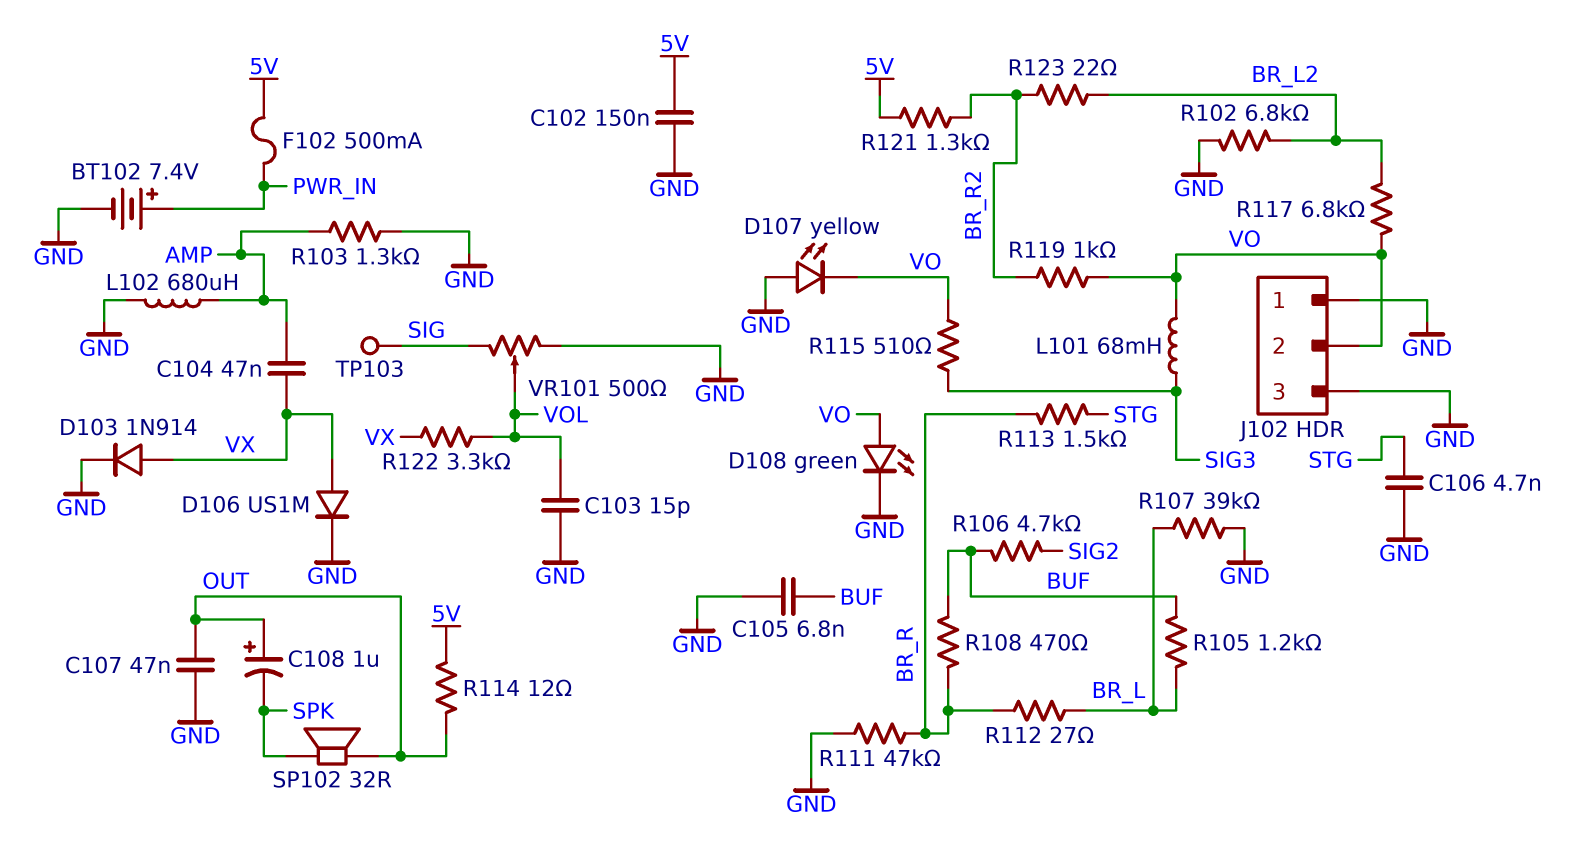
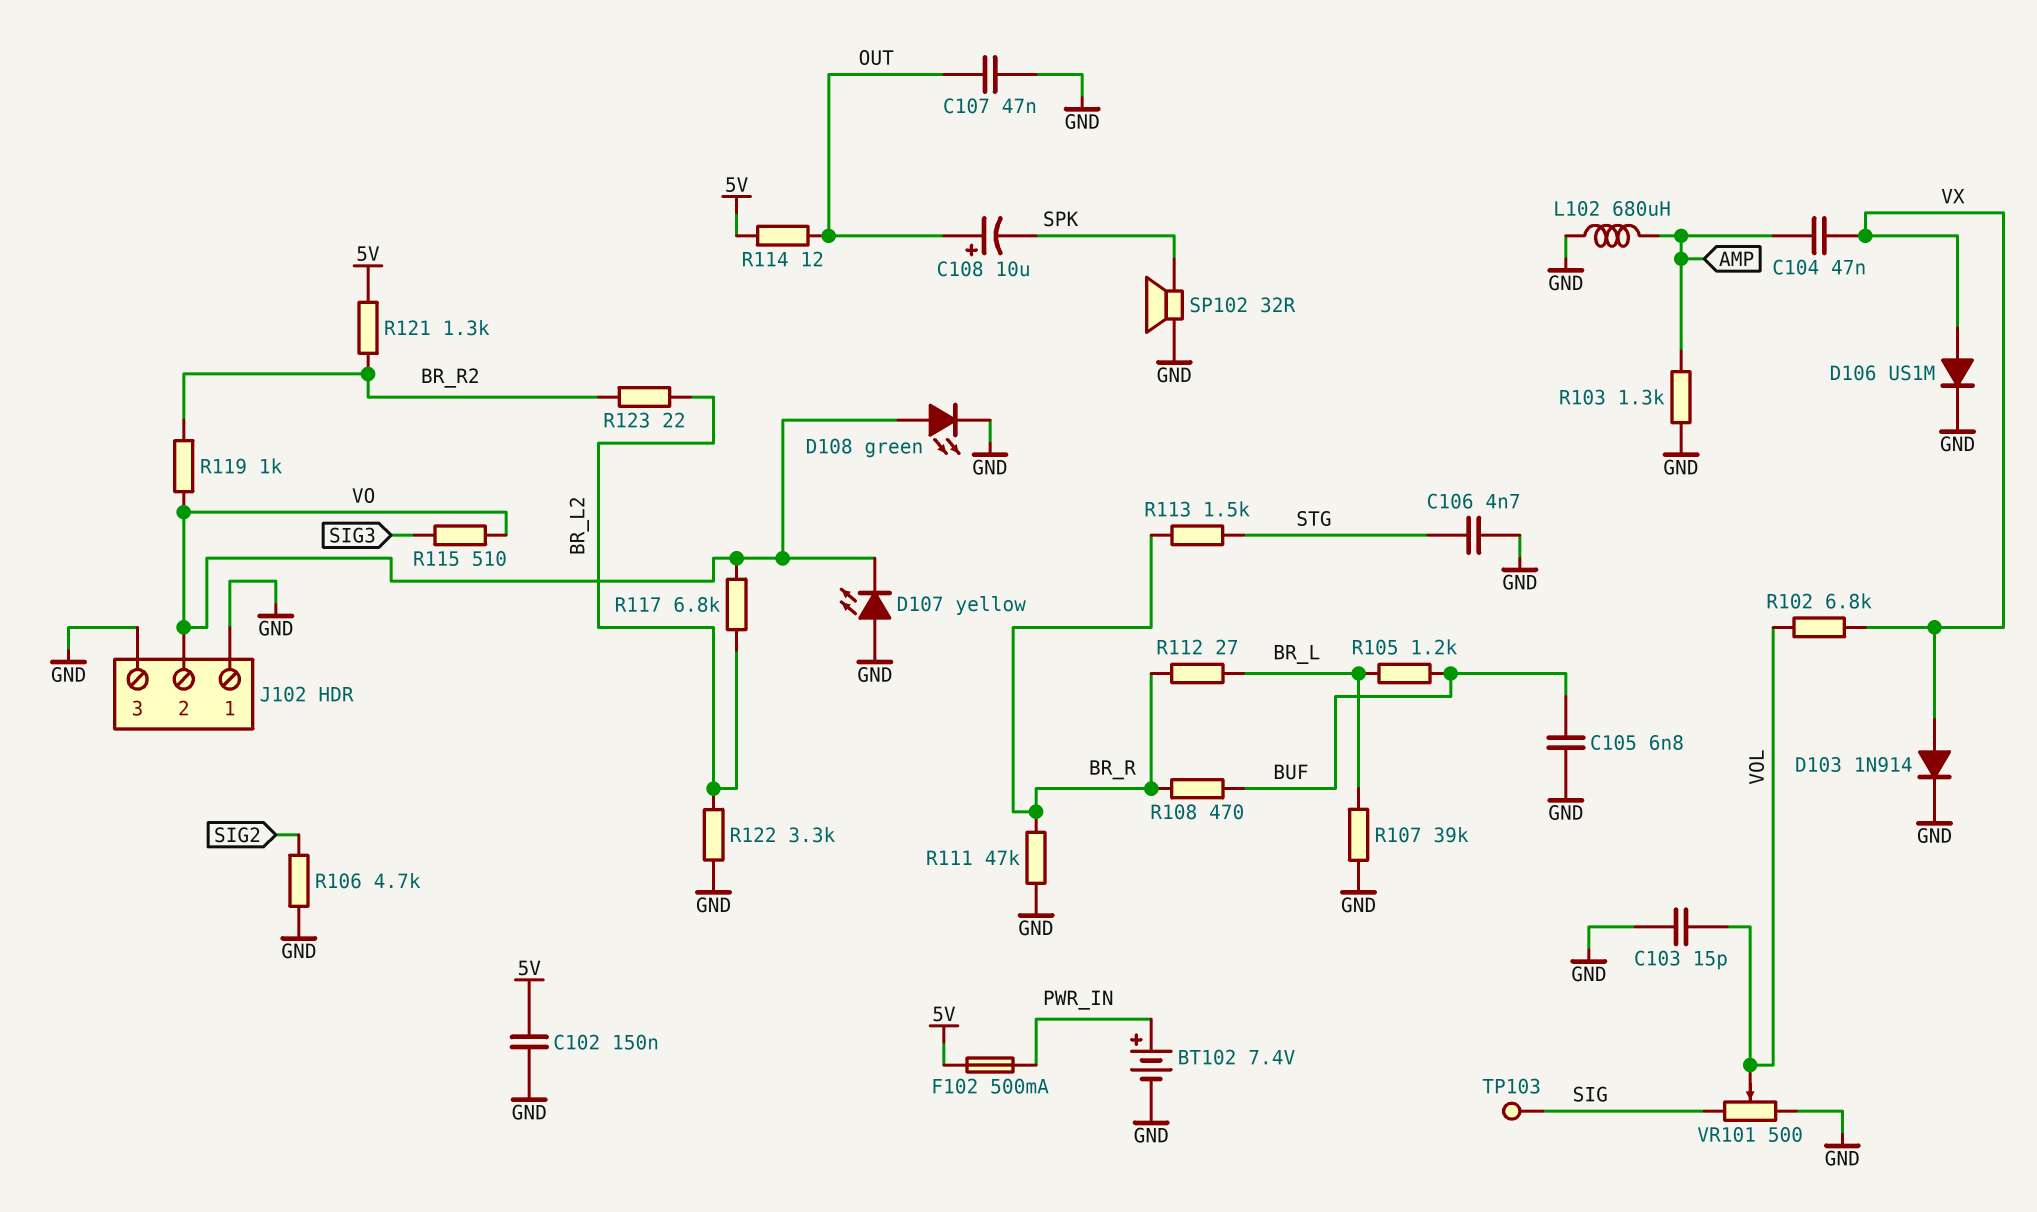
C108: 1uF (plus OUT, minus SPK) -> 10uF (plus OUT, minus SPK)
L101: 68mH (SIG3, VO) -> none
R102: 6.8k (BR_L2, GND) -> 6.8k (VOL, VX)
R106: 4.7k (BUF, SIG2) -> 4.7k (GND, SIG2)
R122: 3.3k (VOL, VX) -> 3.3k (BR_L2, GND)
SP102: speaker 32R (OUT, SPK) -> speaker 32R (GND, SPK)

